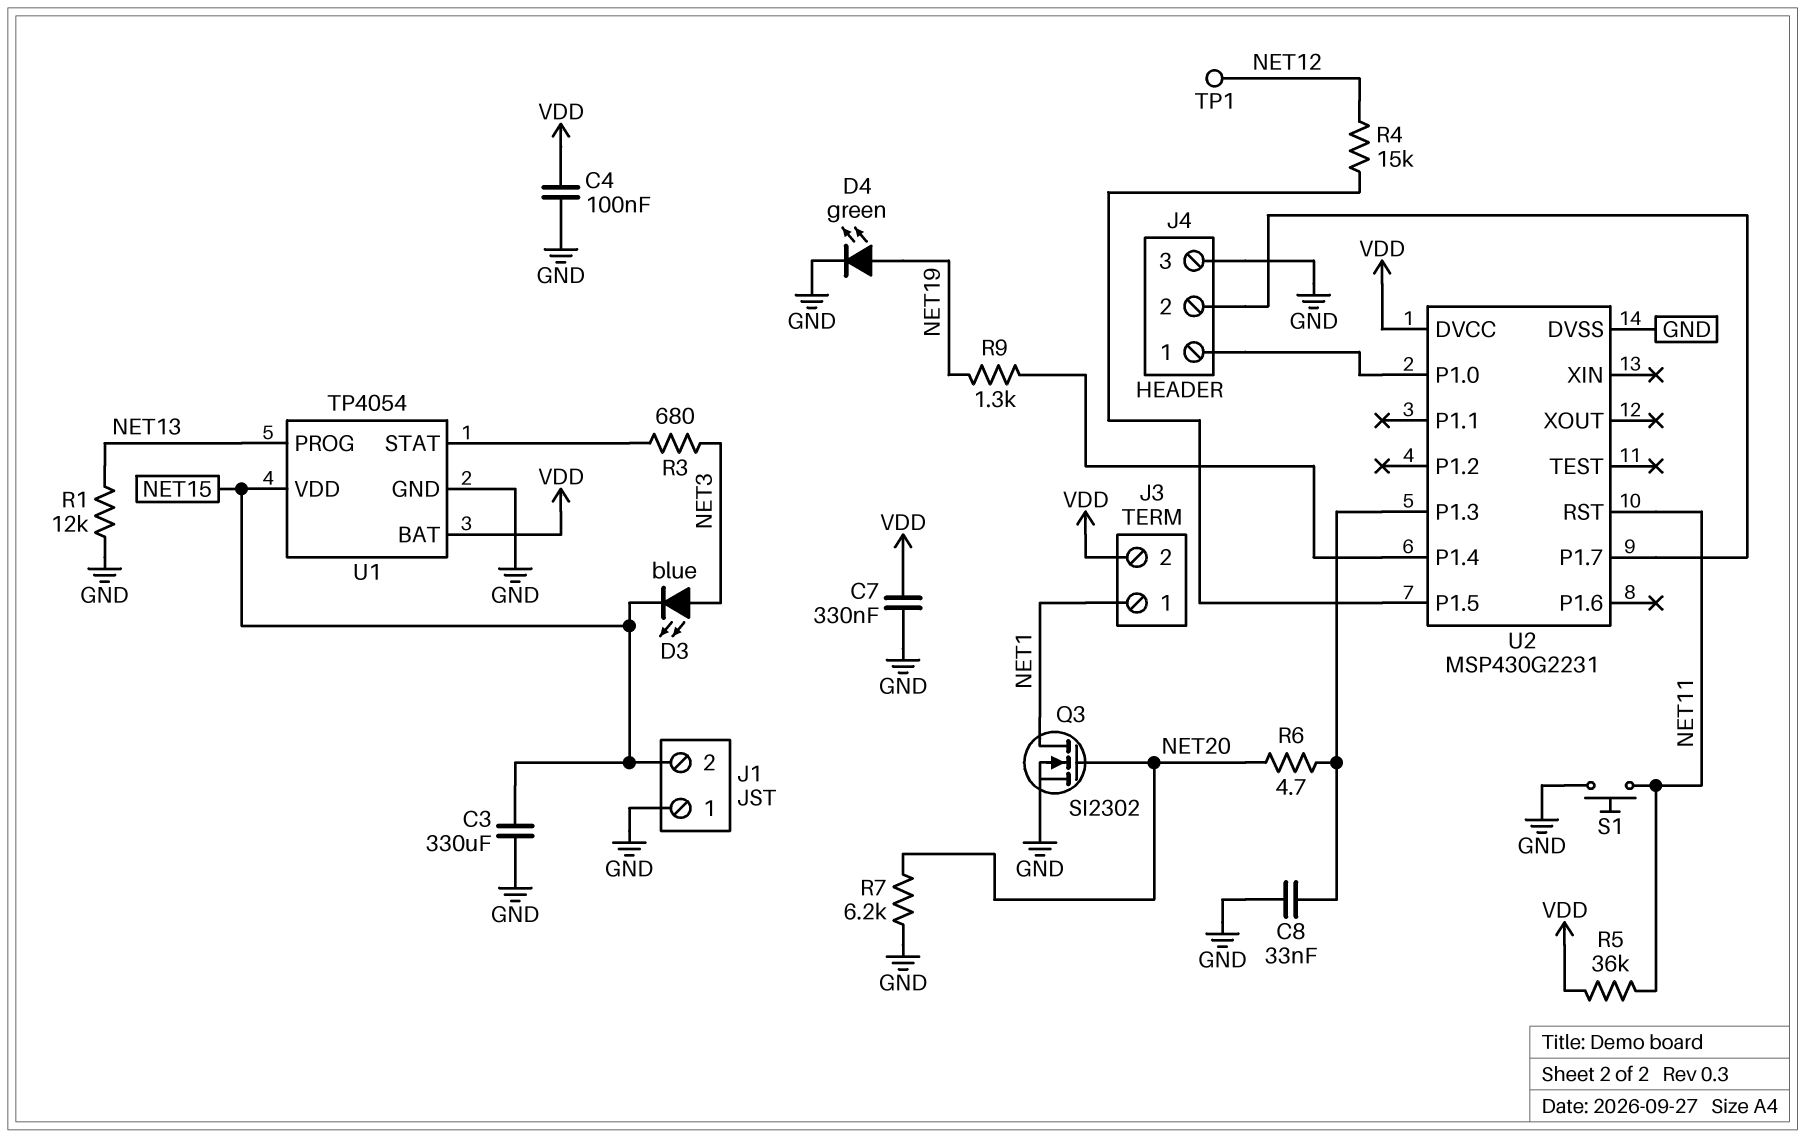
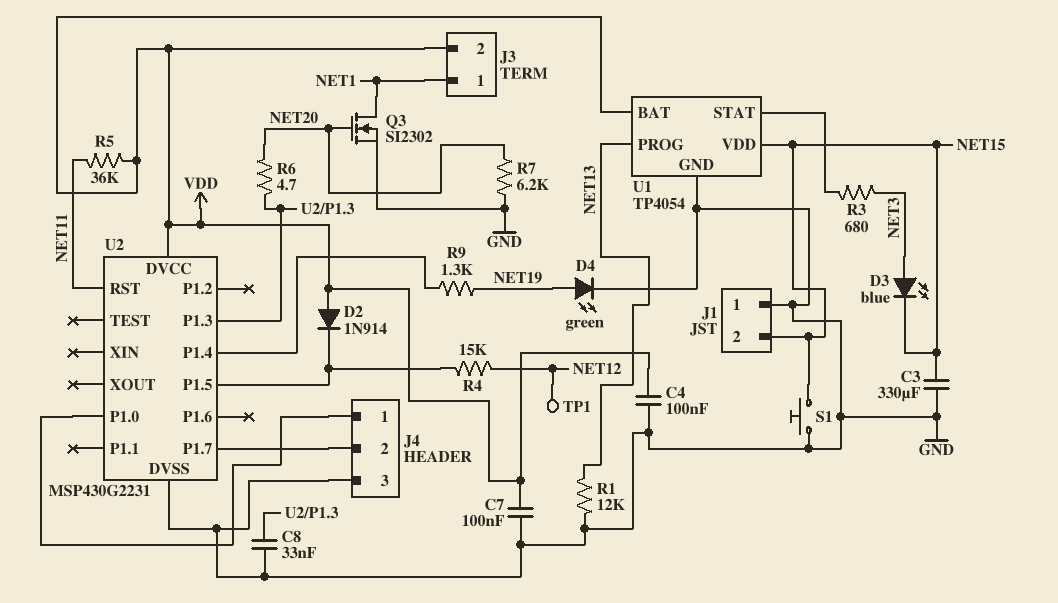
C7: 330nF (GND, VDD) -> 100nF (GND, VDD)
D2: none -> diode 1N914 (A VDD, K U2/P1.5)
S1: button (GND, NET11) -> button (GND, NET15)

